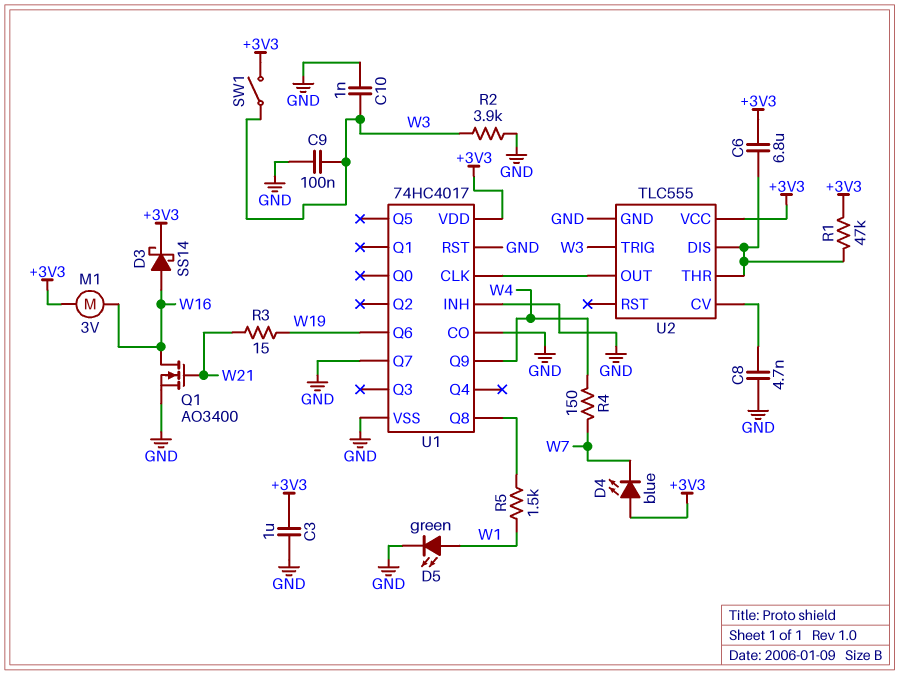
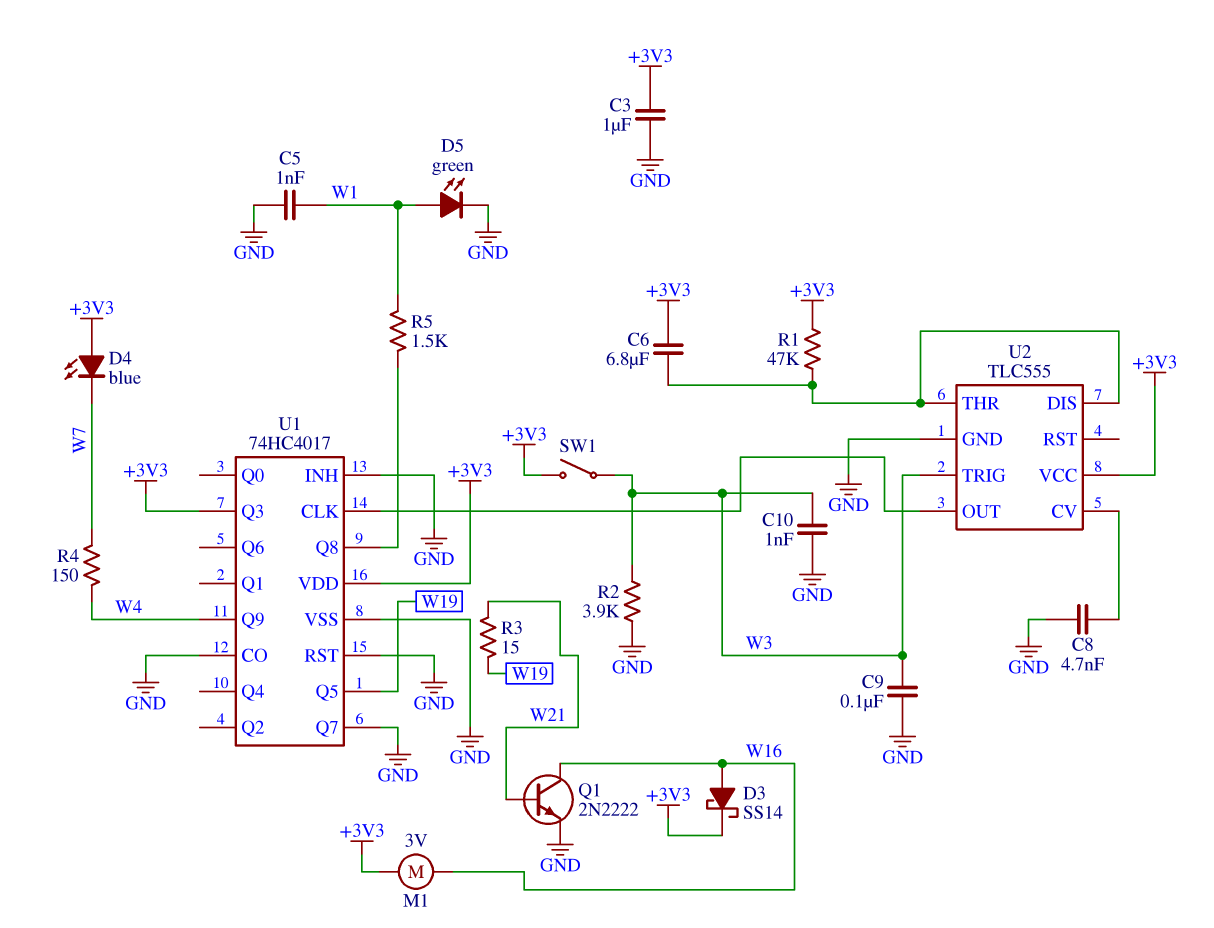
C5: none -> 1nF (GND, W1)
Q1: NMOS AO3400 (G W21, D W16, S GND) -> NPN 2N2222 (B W21, C W16, E GND)
U1 pin Q3: none -> +3V3
U1 pin Q5: none -> W19
U1 pin Q6: W19 -> none

